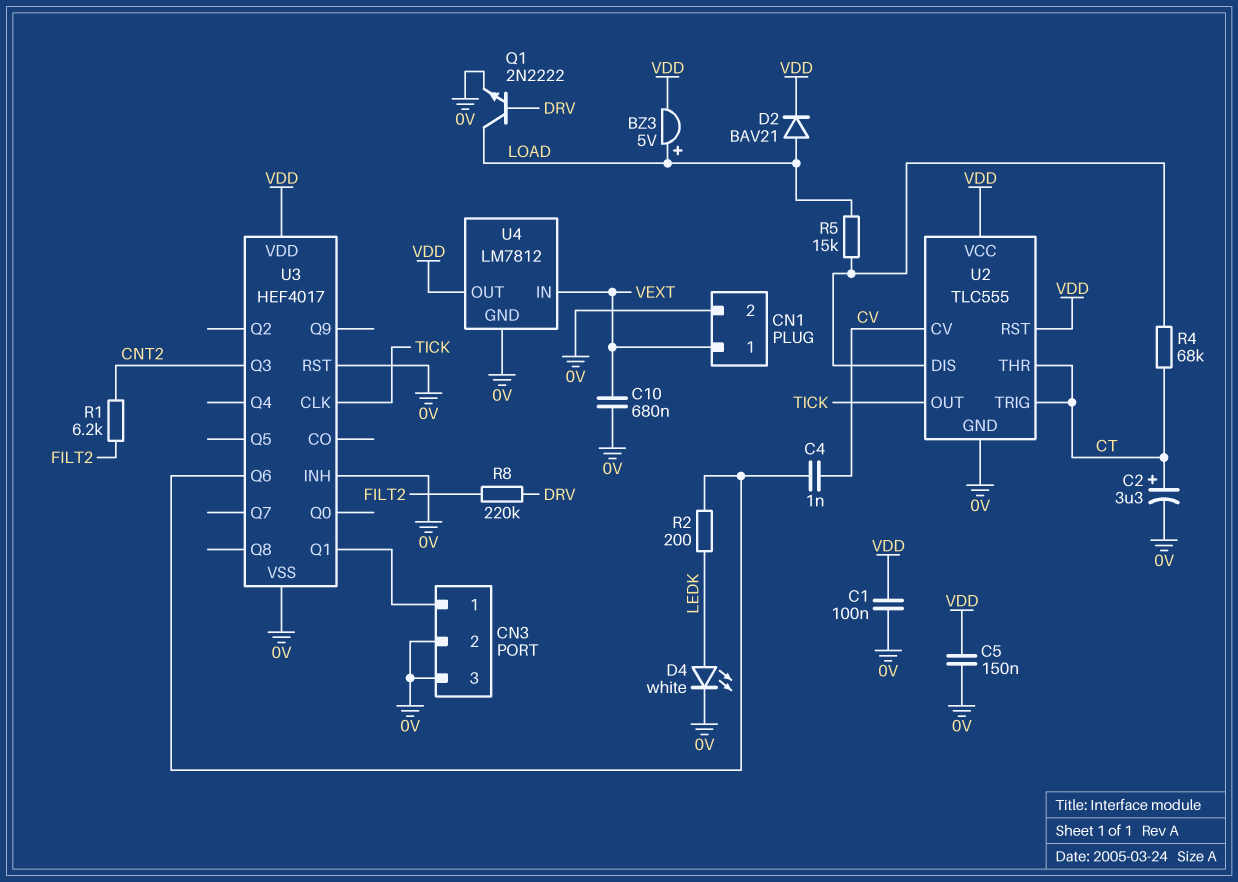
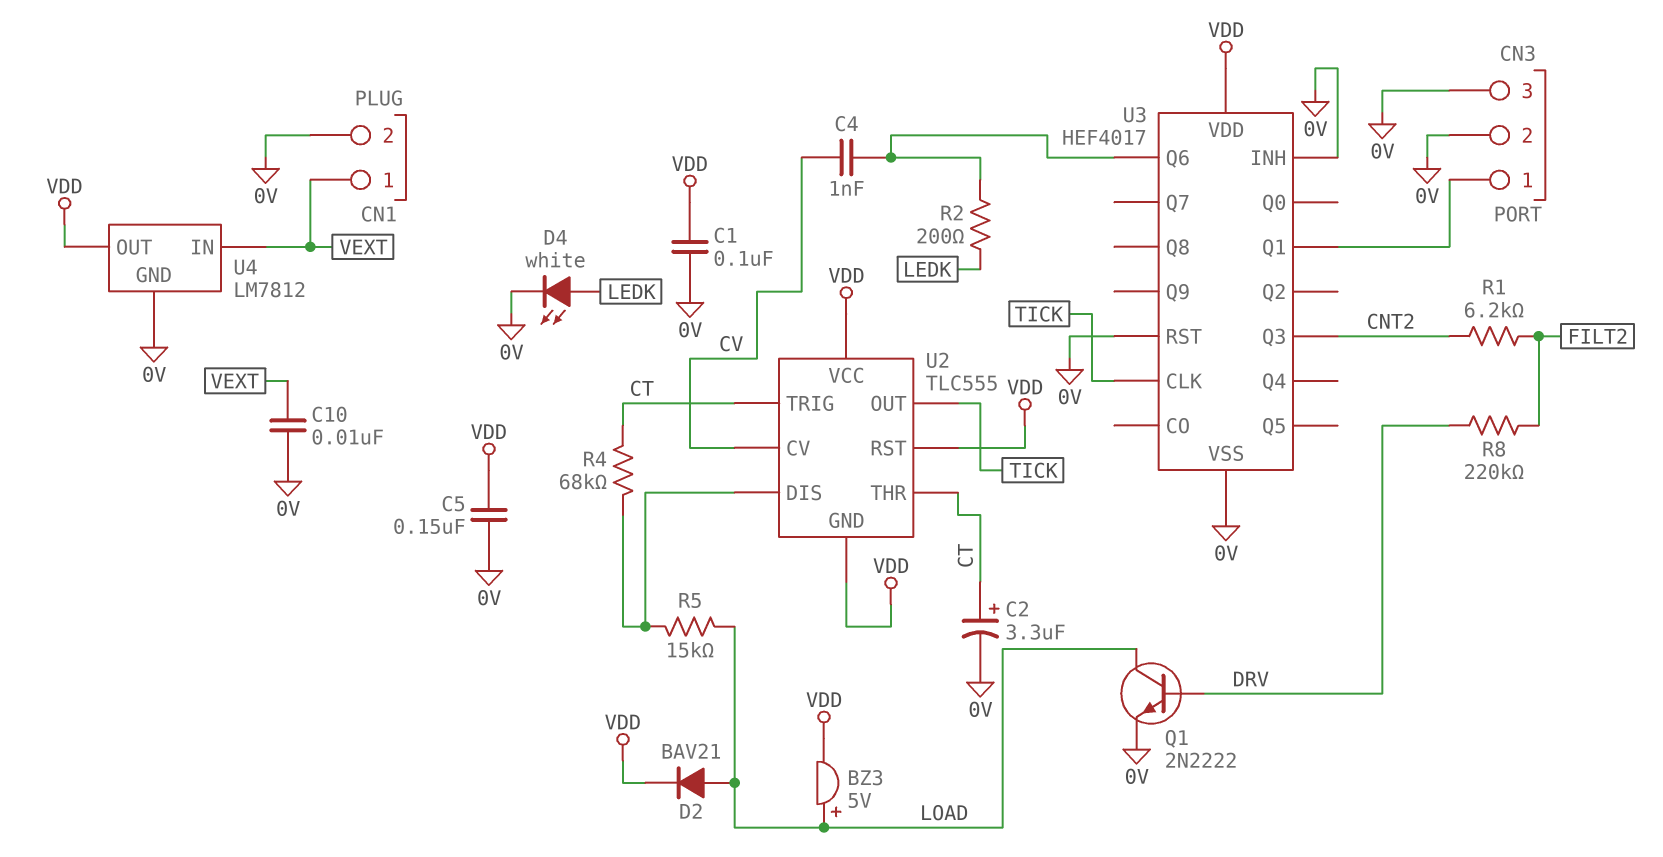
C10: 680nF (0V, VEXT) -> 10nF (0V, VEXT)
U2 pin GND: 0V -> VDD

